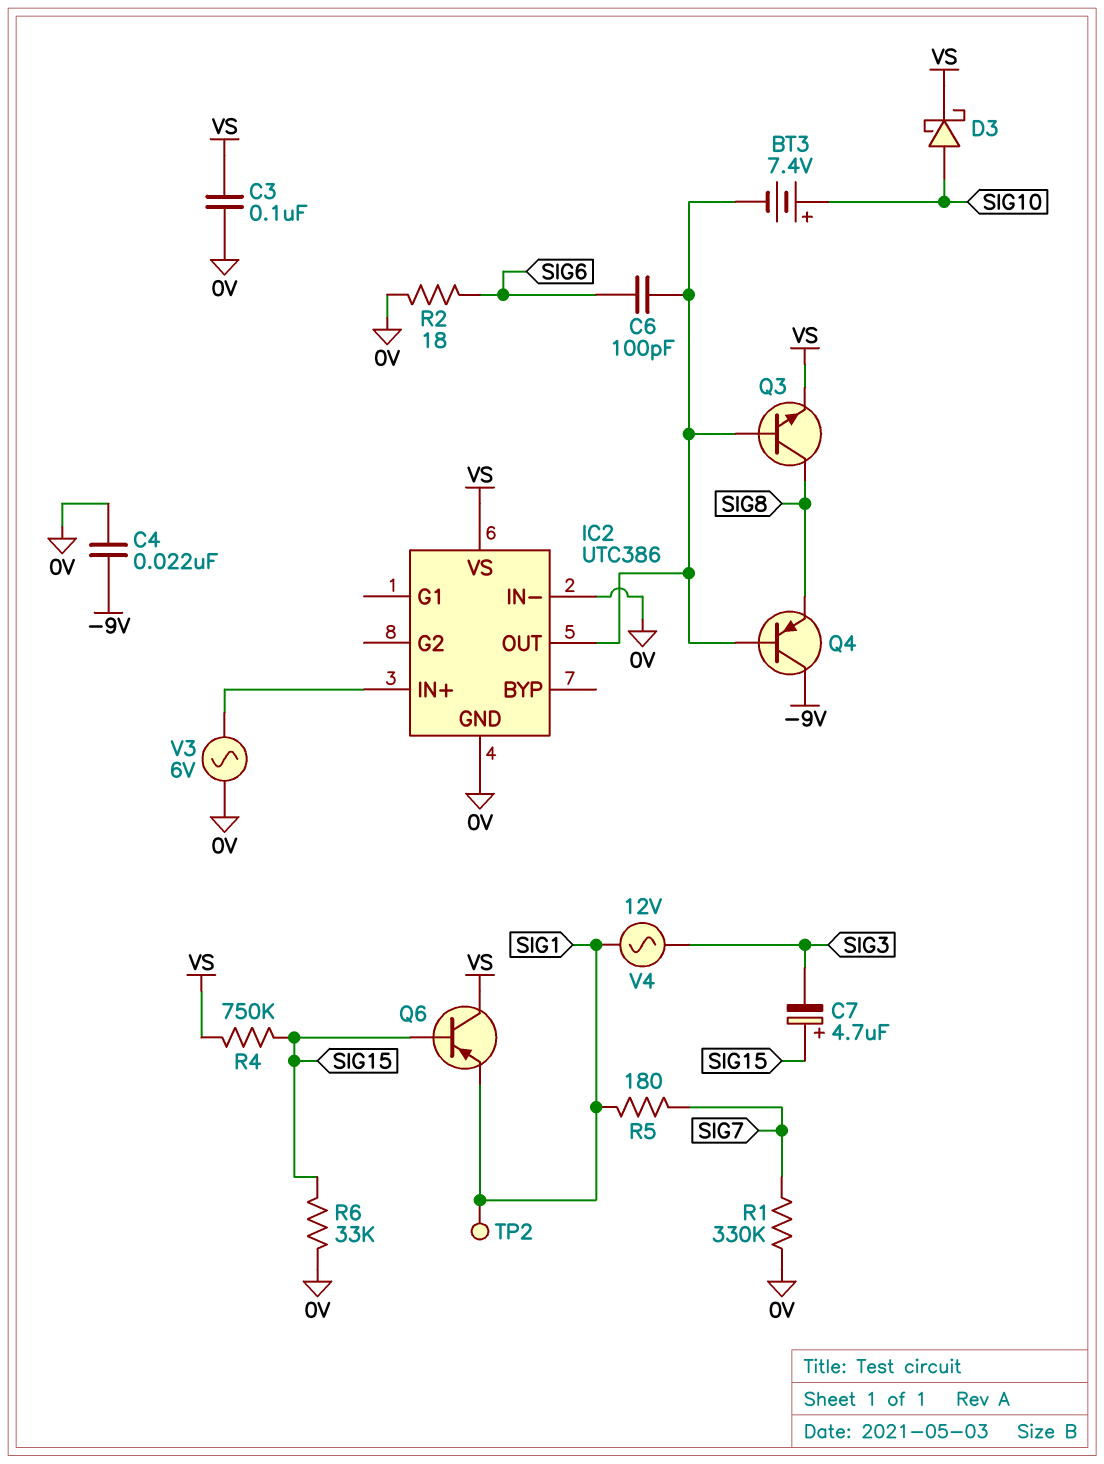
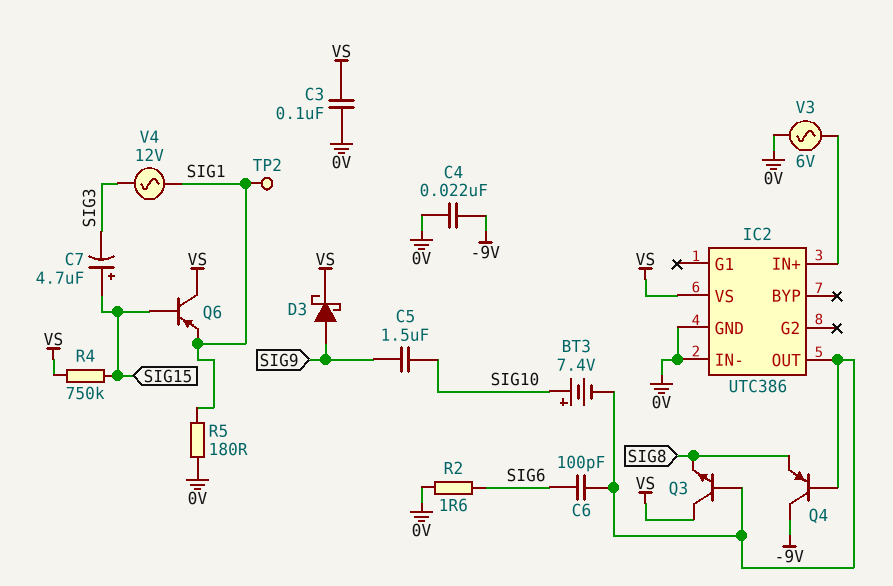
C5: none -> 1.5uF (SIG9, SIG10)
D3: schottky (A SIG10, K VS) -> schottky (A SIG9, K VS)
Q3: NPN (B IC2/OUT, C SIG8, E VS) -> NPN (B IC2/OUT, C VS, E SIG8)
R1: 330k (0V, SIG7) -> none
R2: 18 (0V, SIG6) -> 1.6 (0V, SIG6)
R5: 180 (SIG1, SIG7) -> 180 (0V, SIG1)
R6: 33k (0V, SIG15) -> none

